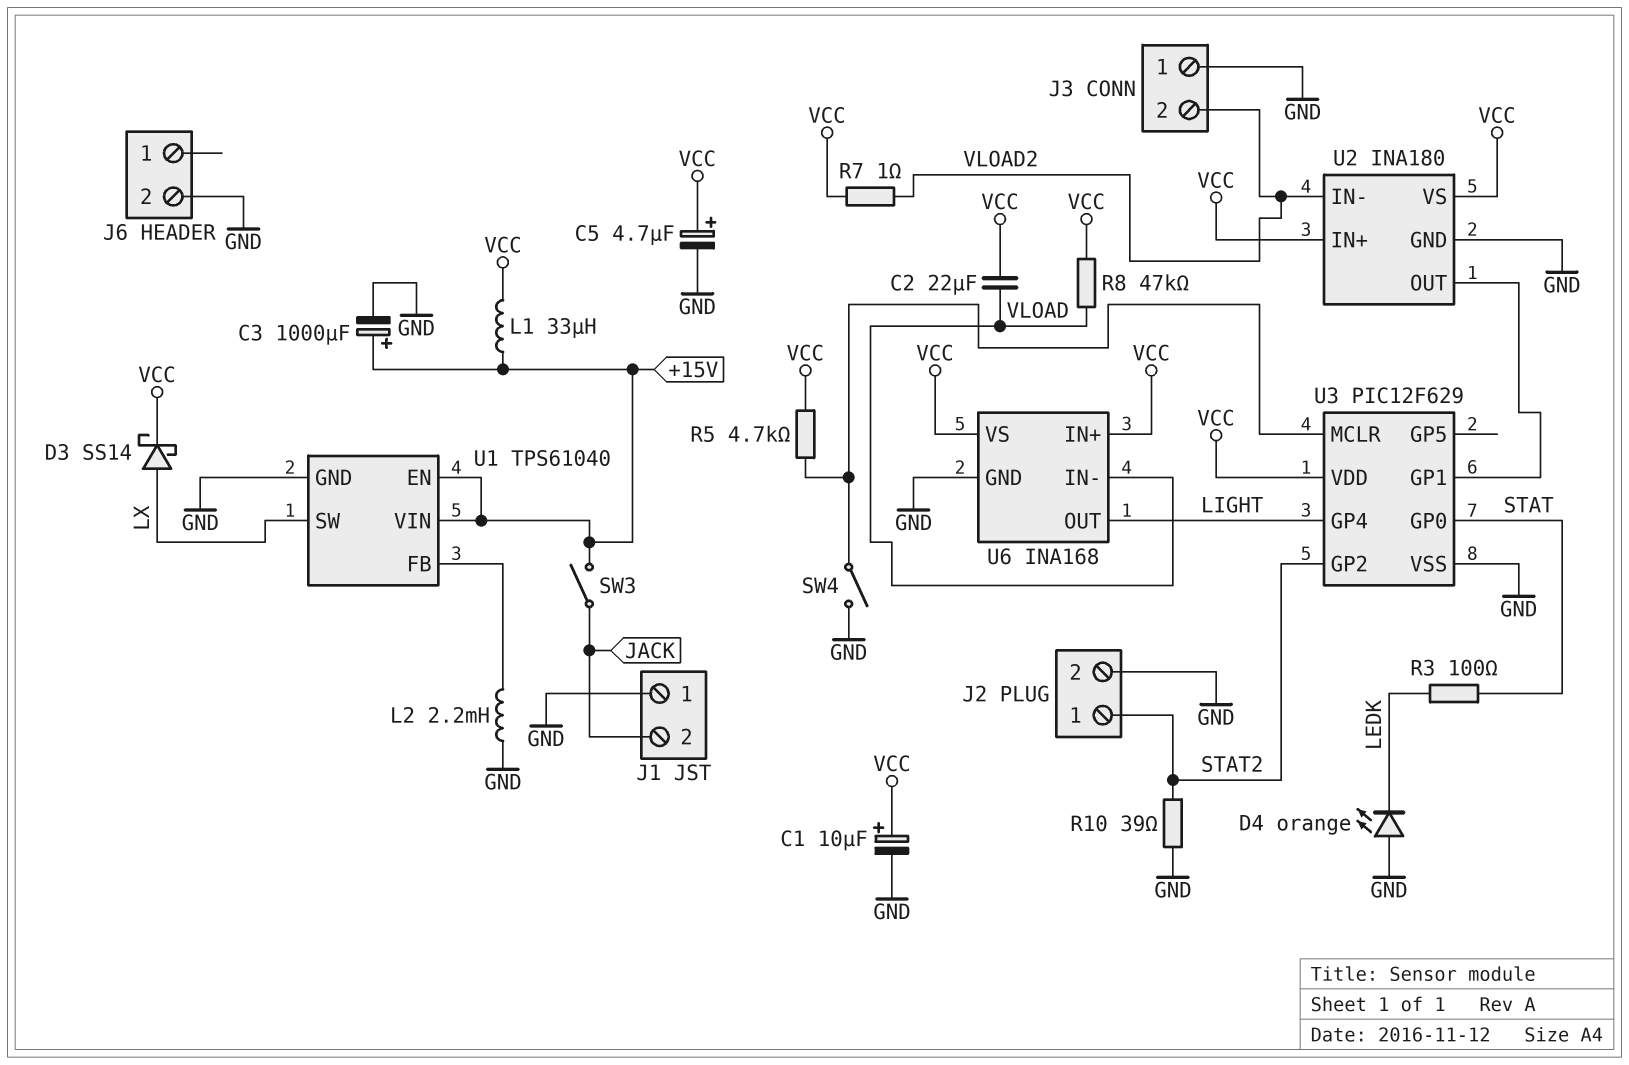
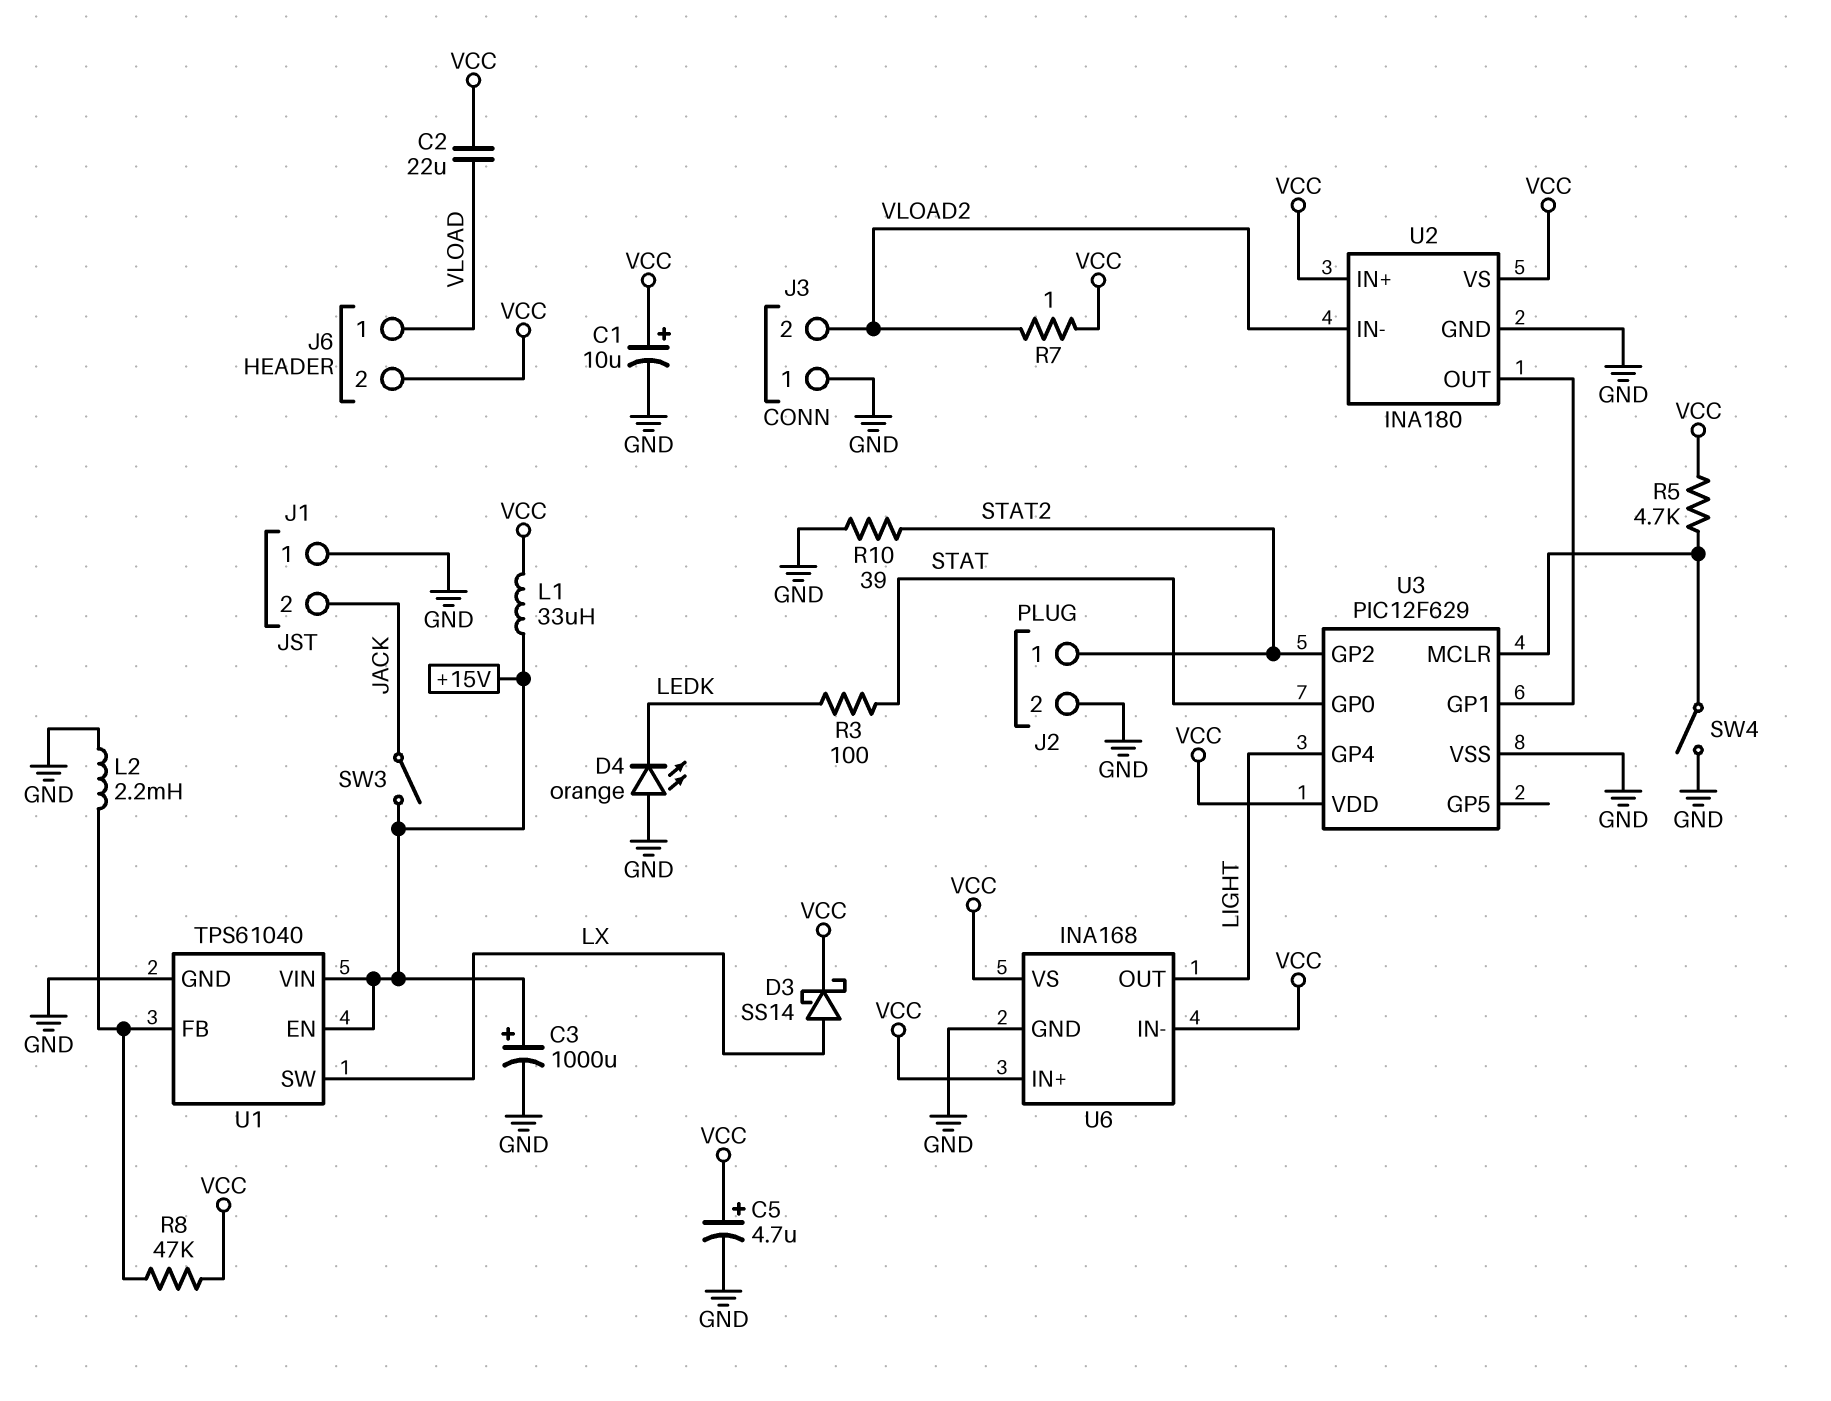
J6 pin 1: none -> VLOAD
J6 pin 2: GND -> VCC
R8: 47k (VCC, VLOAD) -> 47k (U1/FB, VCC)
U6 pin IN-: VLOAD -> VCC

